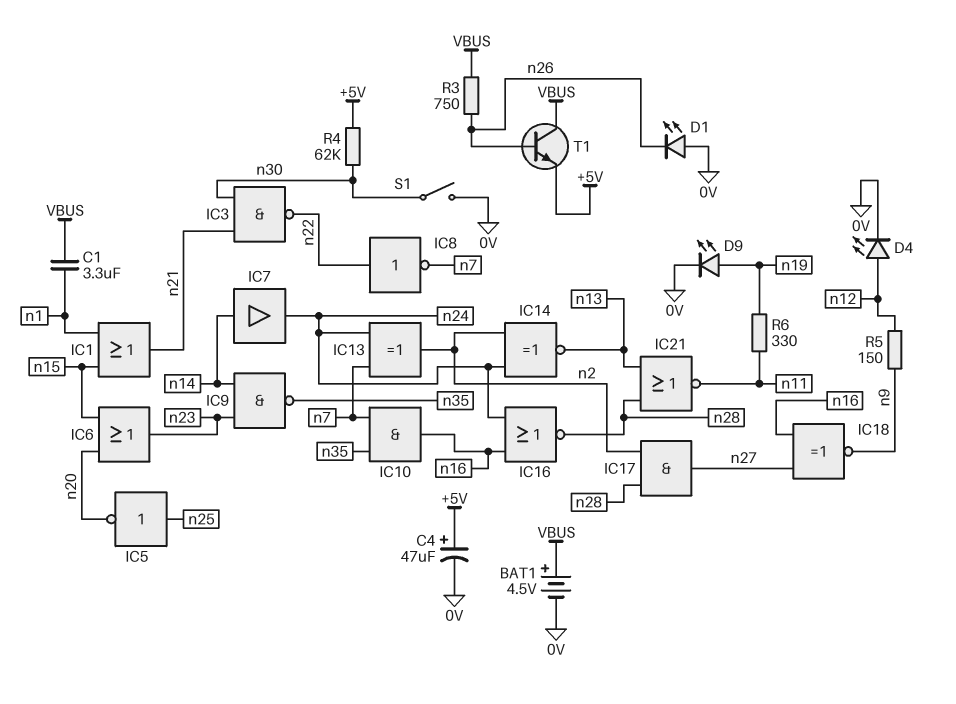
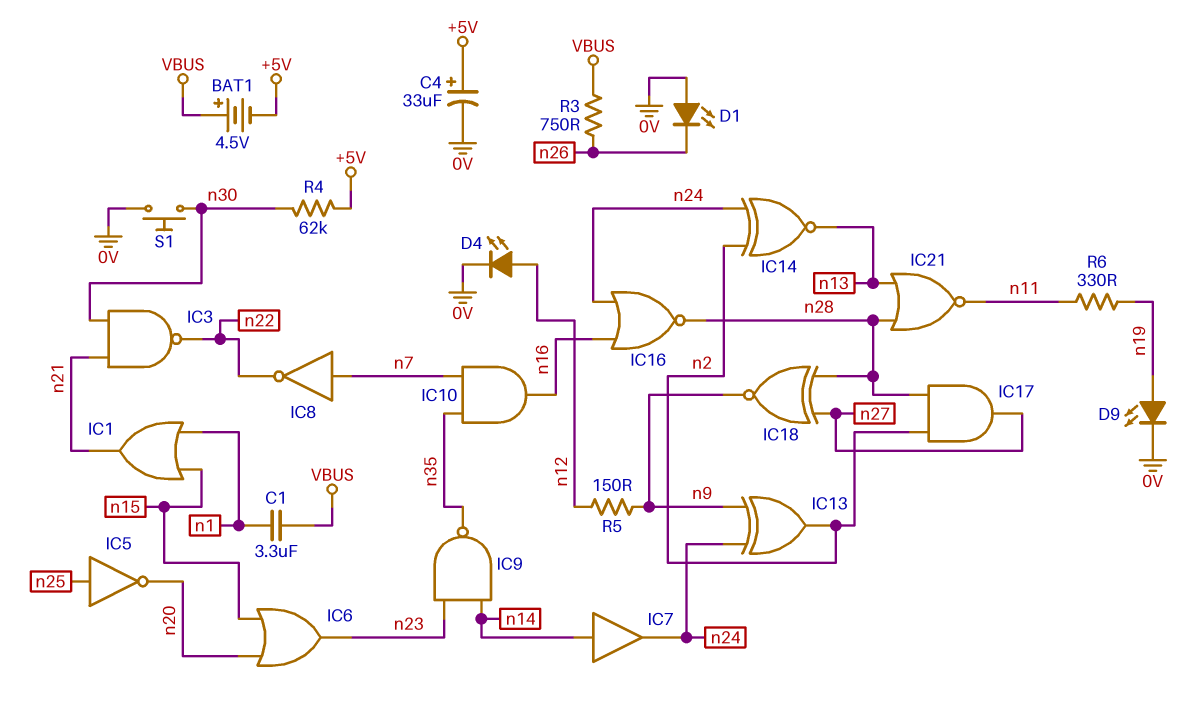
BAT1: 4.5V (plus VBUS, minus 0V) -> 4.5V (plus VBUS, minus +5V)
C4: 47uF (plus +5V, minus 0V) -> 33uF (plus +5V, minus 0V)
IC8: NOT (in n22, out n7) -> NOT (in n7, out n22)
IC13: XOR (in n7, in n24, out n2) -> XOR (in n9, in n24, out n2)
IC18: XNOR (in n16, in n27, out n9) -> XNOR (in n27, in n28, out n9)
S1: switch (0V, n30) -> button (0V, n30)
T1: NPN (B n26, C VBUS, E +5V) -> none

